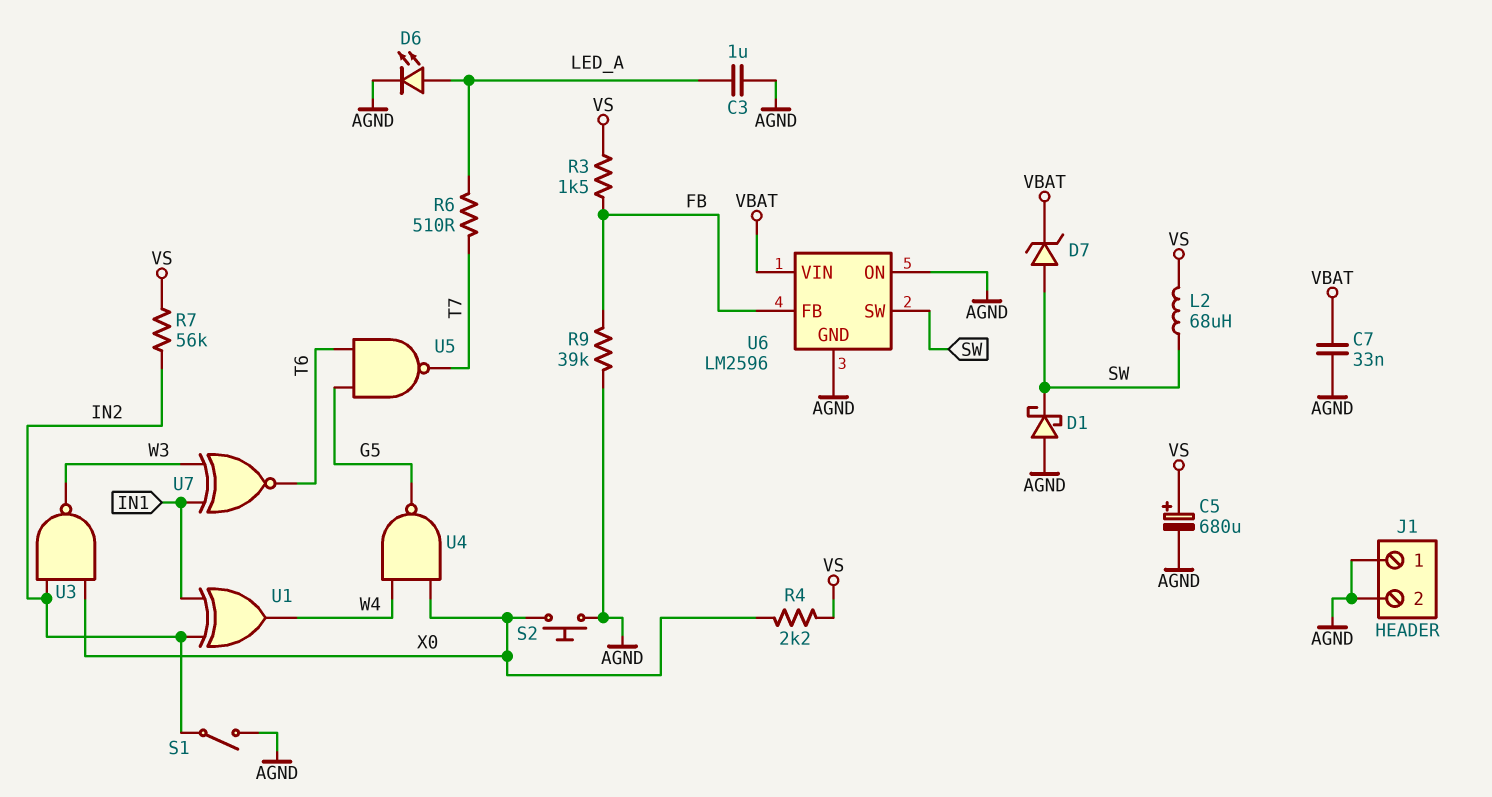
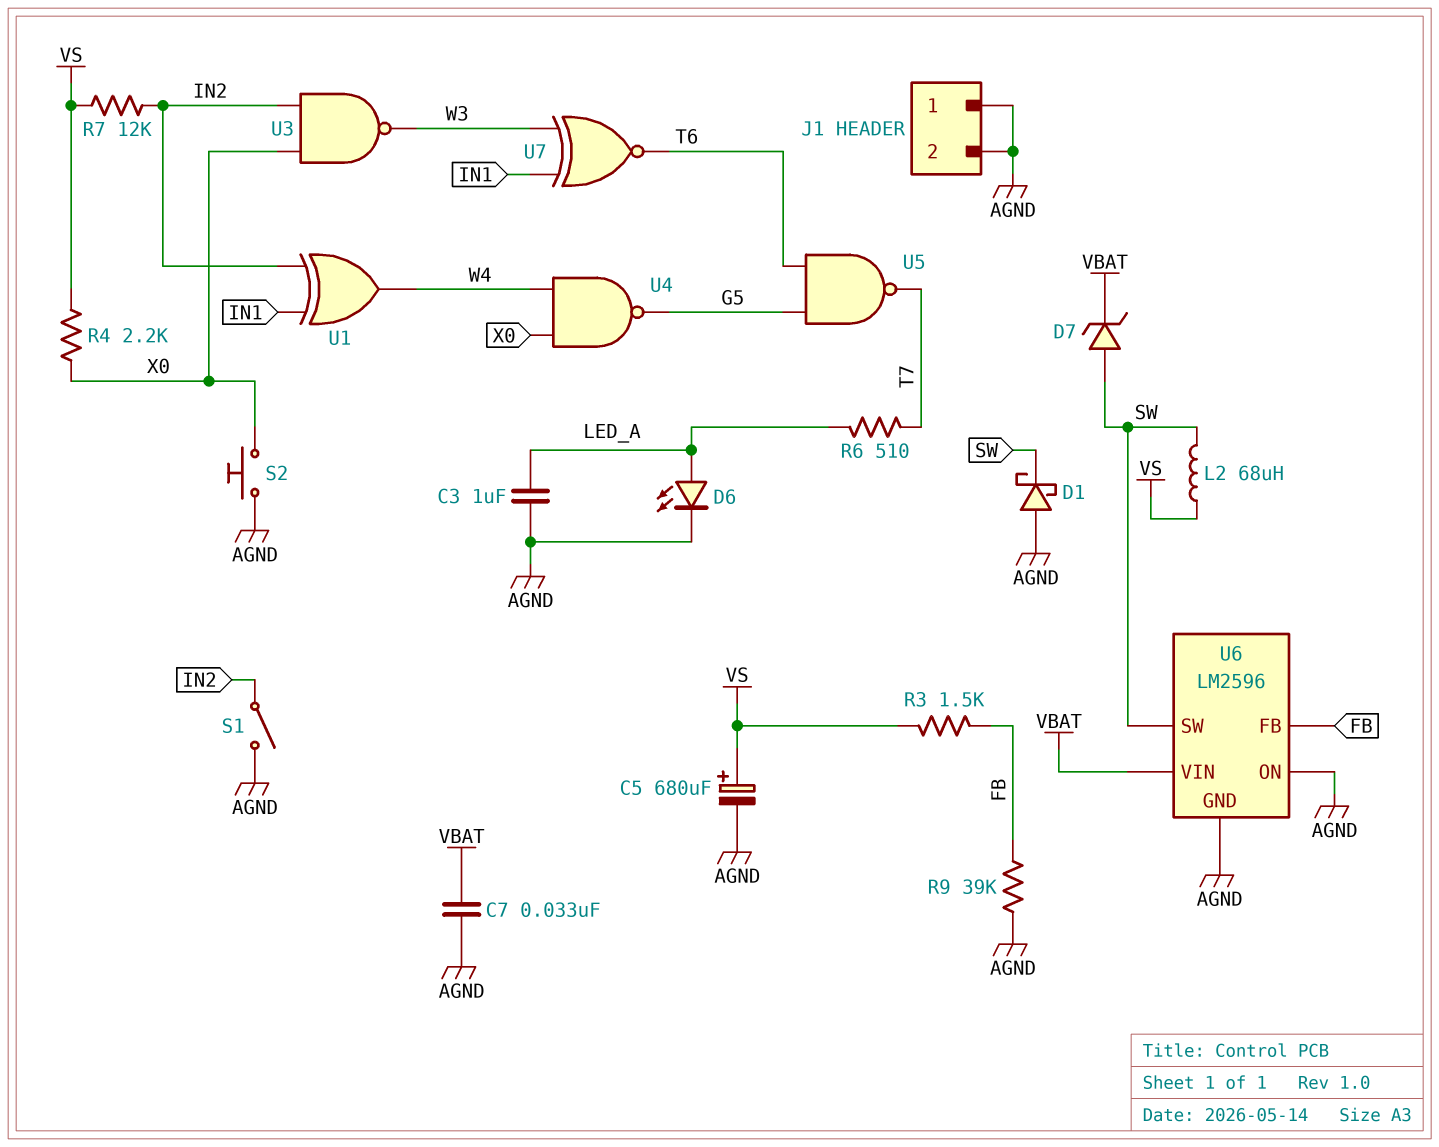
R7: 56k (IN2, VS) -> 12k (IN2, VS)

